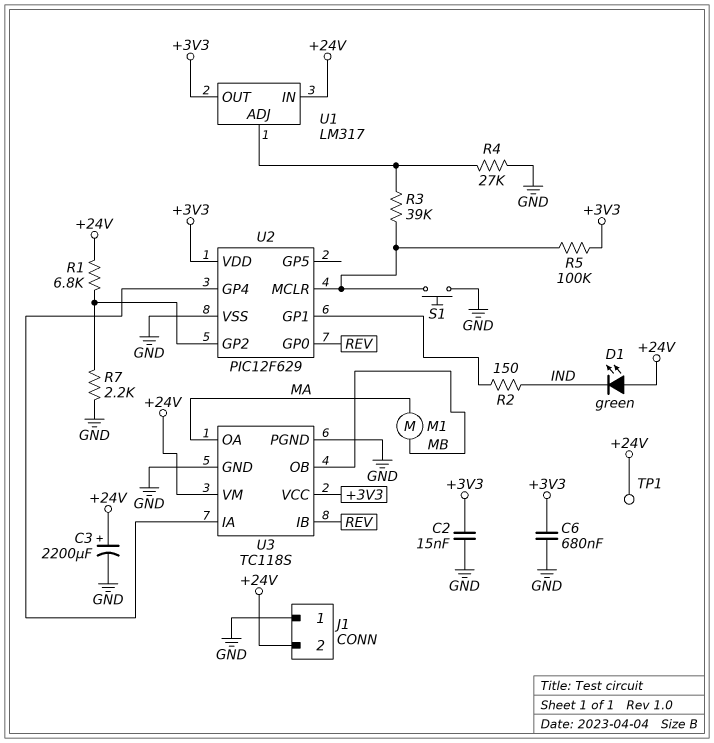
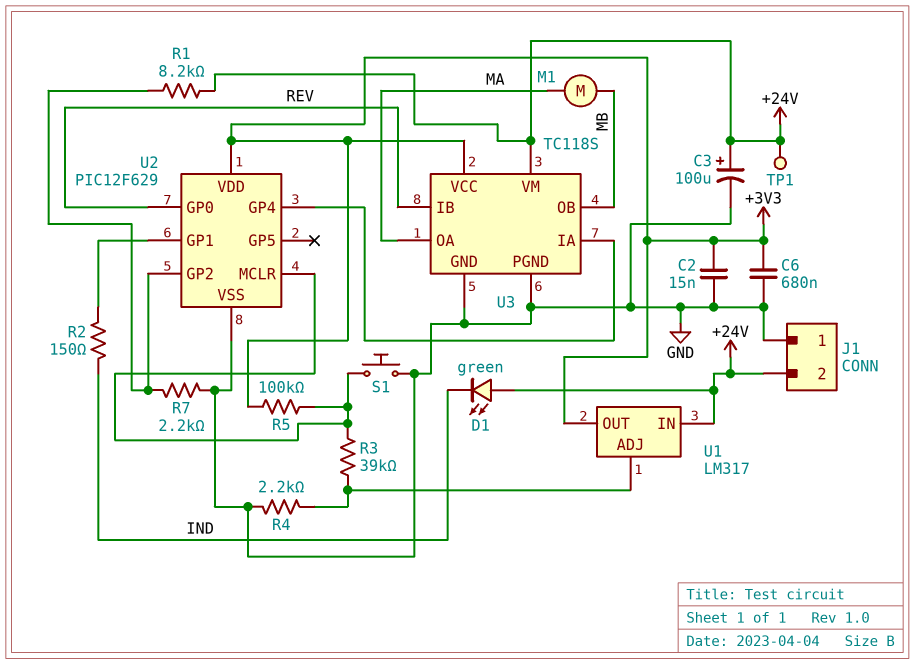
C3: 2200uF (plus +24V, minus GND) -> 100uF (plus +24V, minus GND)
R1: 6.8k (+24V, U2/GP2) -> 8.2k (+24V, U2/GP2)
R4: 27k (GND, U1/ADJ) -> 2.2k (GND, U1/ADJ)

